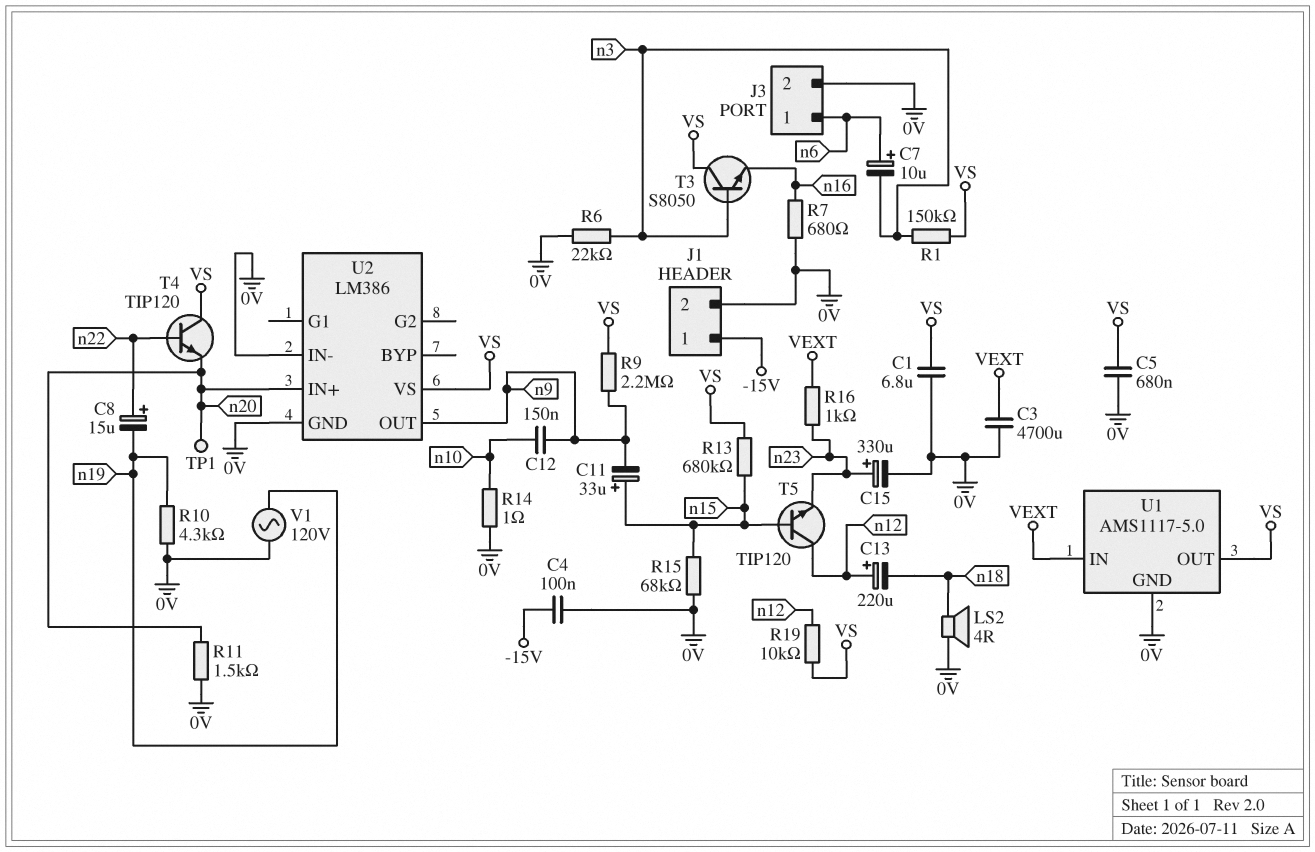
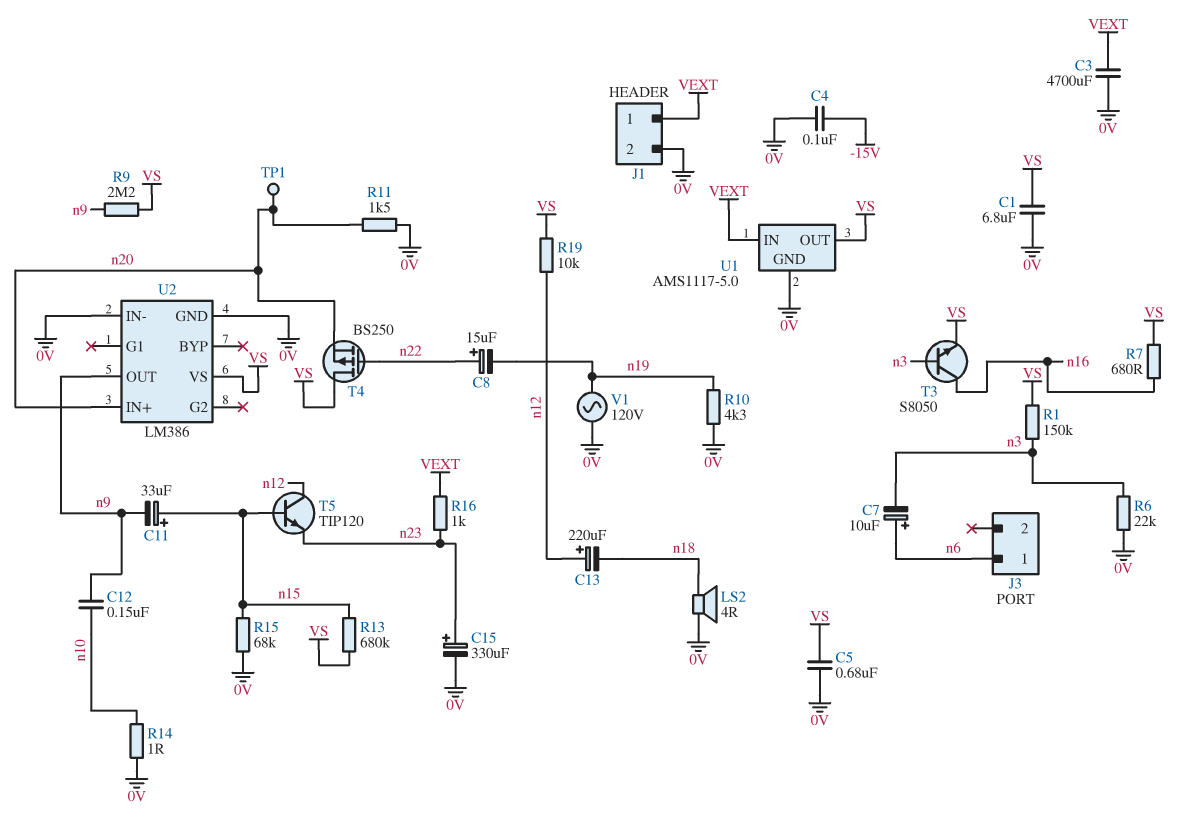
J1 pin 1: -15V -> VEXT
J3 pin 2: 0V -> none
R7: 680 (0V, n16) -> 680 (VS, n16)
T3: NPN S8050 (B n3, C VS, E n16) -> NPN S8050 (B n3, C n16, E VS)
T4: NPN TIP120 (B n22, C VS, E n20) -> PMOS BS250 (G n22, D VS, S n20)

